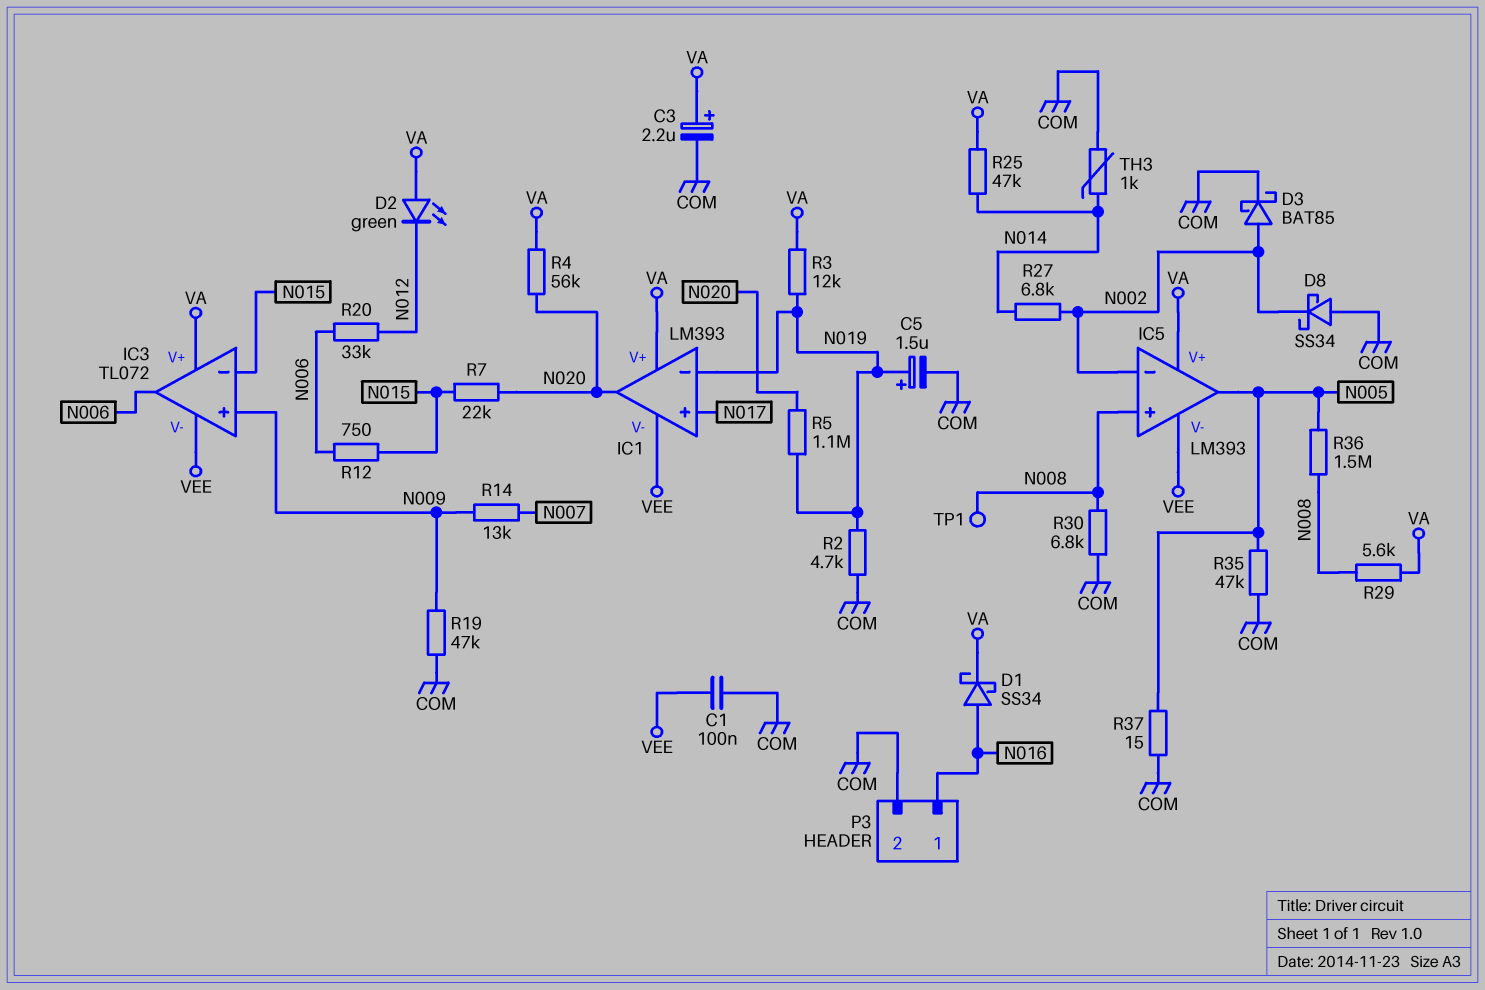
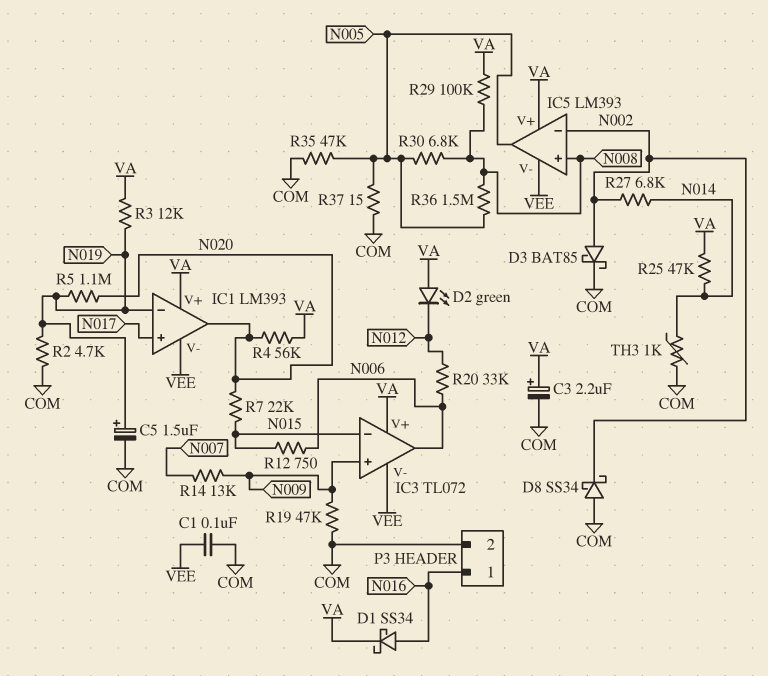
R29: 5.6k (N008, VA) -> 100k (N008, VA)
R30: 6.8k (COM, N008) -> 6.8k (N005, N008)
TP1: test point (N008) -> none

